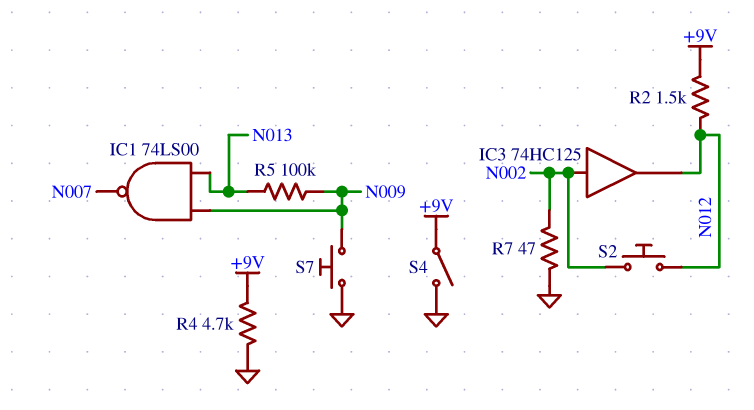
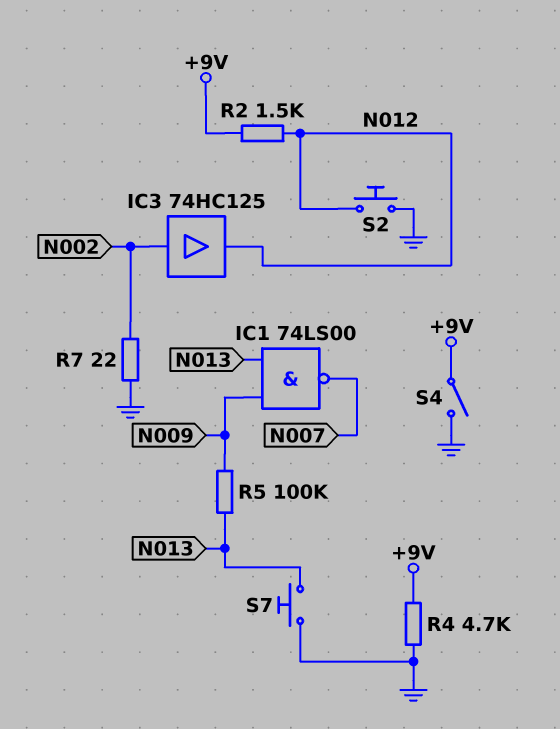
R7: 47 (GND, N002) -> 22 (GND, N002)
S2: button (N002, N012) -> button (GND, N012)
S7: button (GND, N009) -> button (GND, N013)

